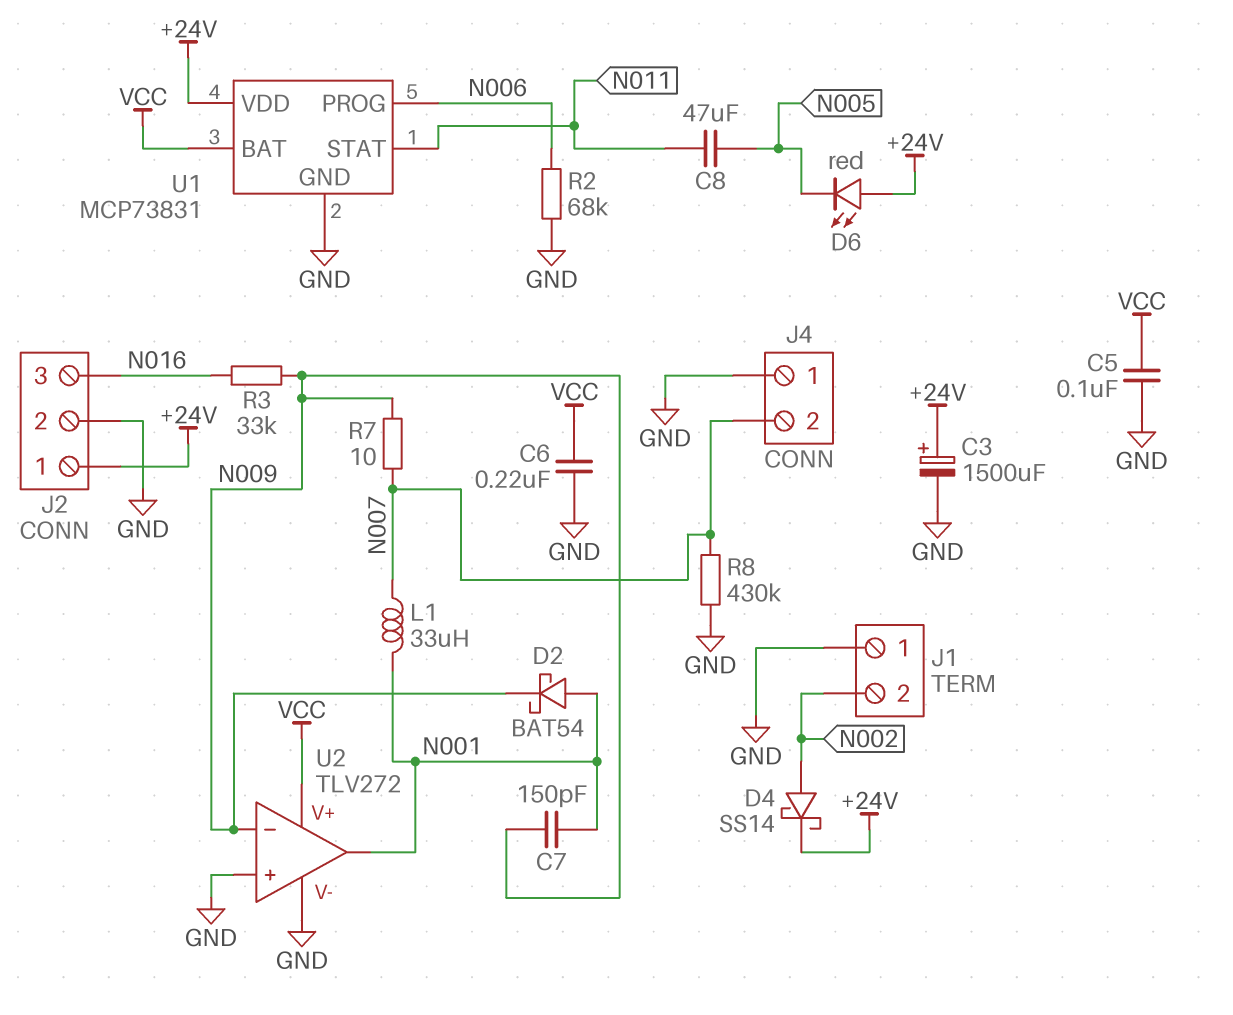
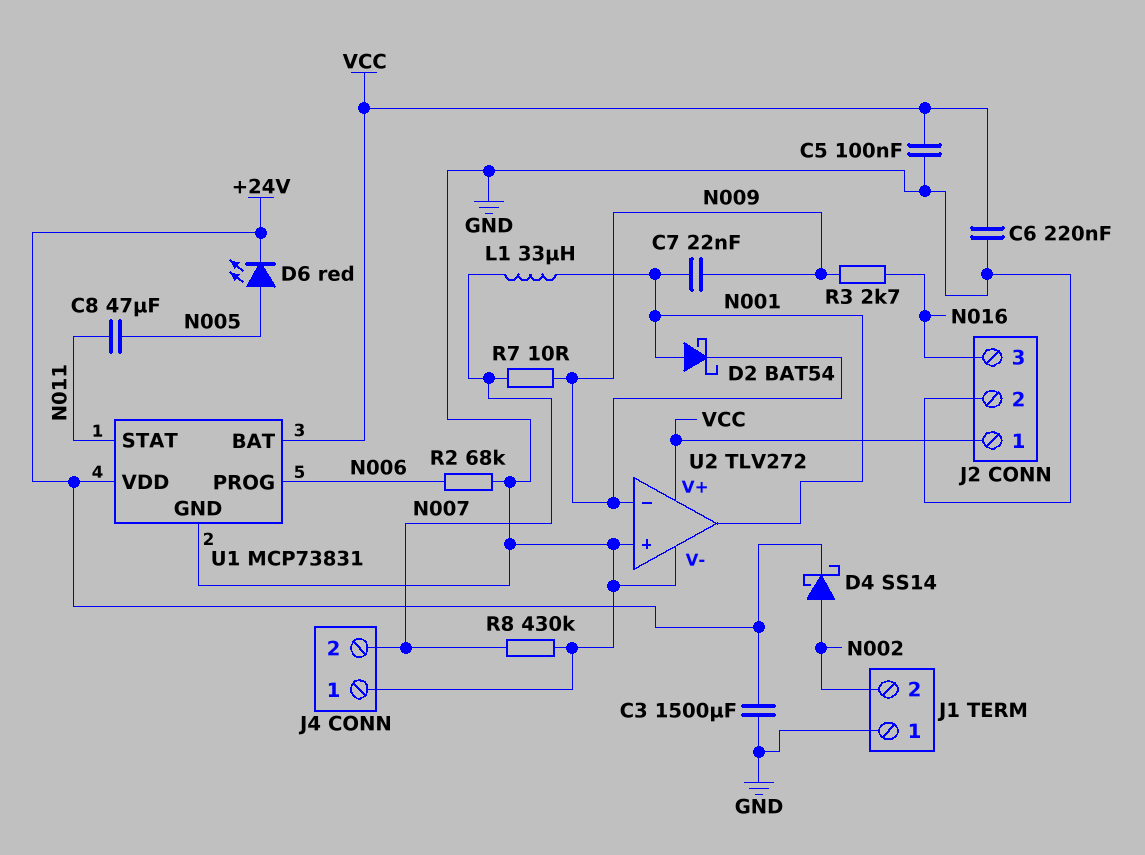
C3: 1500uF (plus +24V, minus GND) -> 1500uF (+24V, GND)
C7: 150pF (N001, N009) -> 22nF (N001, N009)
D6: LED red (A +24V, K N005) -> LED red (A N005, K +24V)
J2 pin 1: +24V -> VCC
R3: 33k (N009, N016) -> 2.7k (N009, N016)

